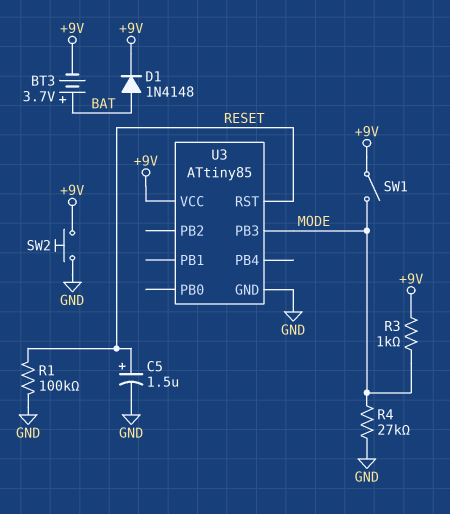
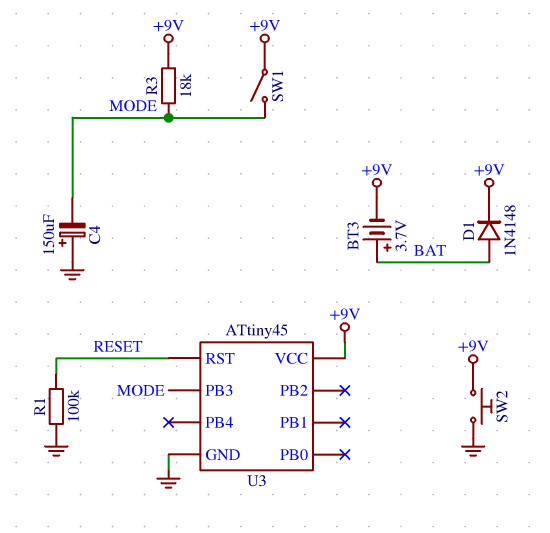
C4: none -> 150uF (plus GND, minus MODE)
C5: 1.5uF (plus RESET, minus GND) -> none
R3: 1k (+9V, MODE) -> 18k (+9V, MODE)
R4: 27k (GND, MODE) -> none
U3: ATtiny85 -> ATtiny45

